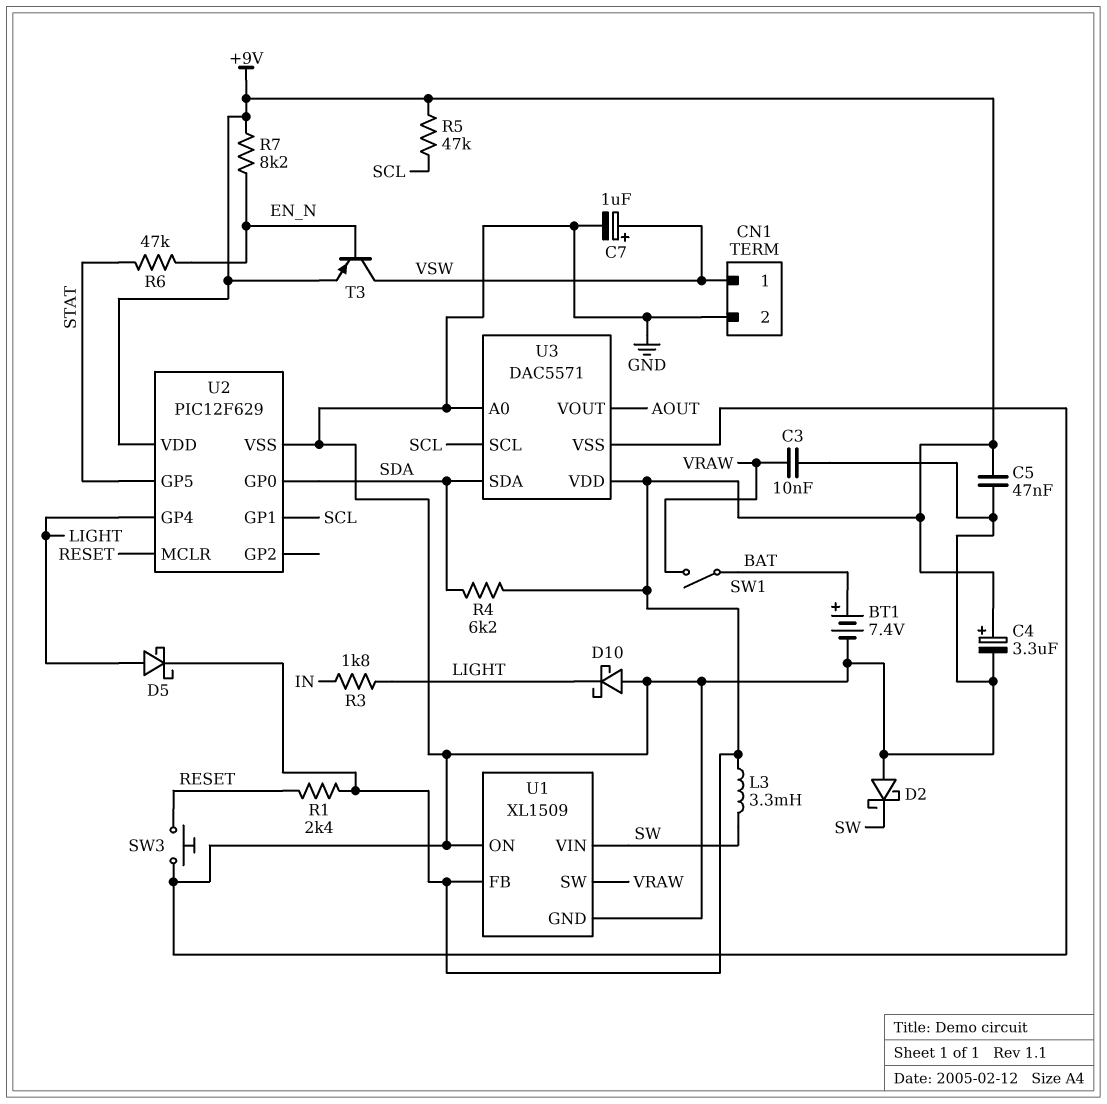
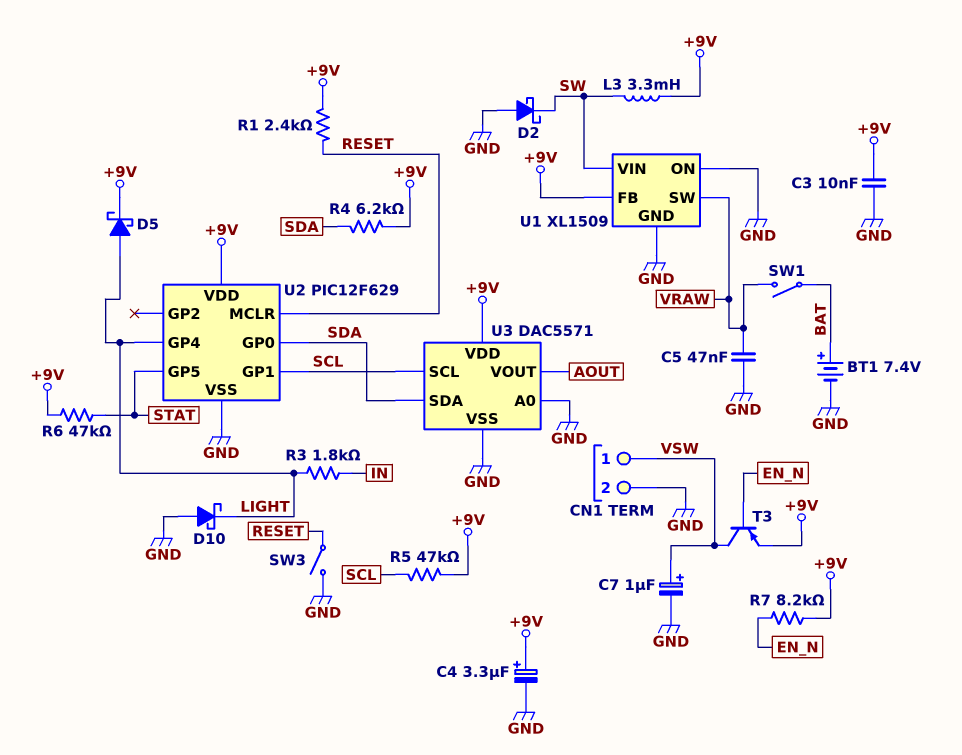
C3: 10nF (GND, VRAW) -> 10nF (+9V, GND)
C5: 47nF (+9V, GND) -> 47nF (GND, VRAW)
R6: 47k (EN_N, STAT) -> 47k (+9V, STAT)
SW3: button (GND, RESET) -> switch (GND, RESET)

